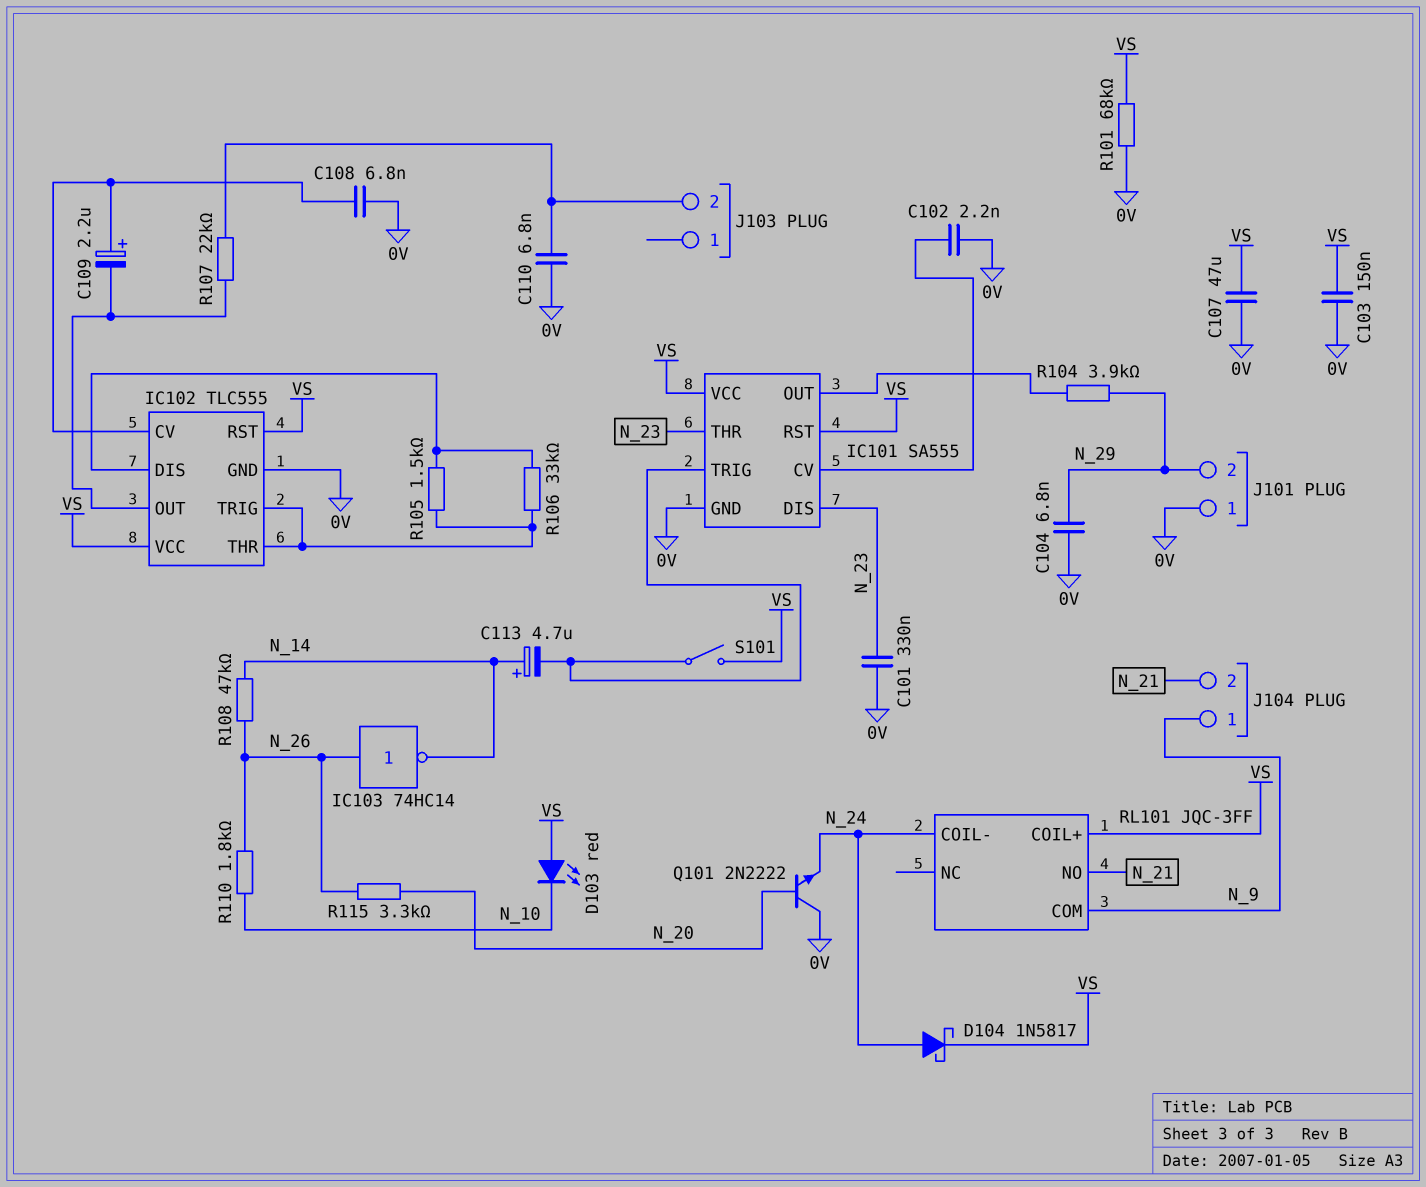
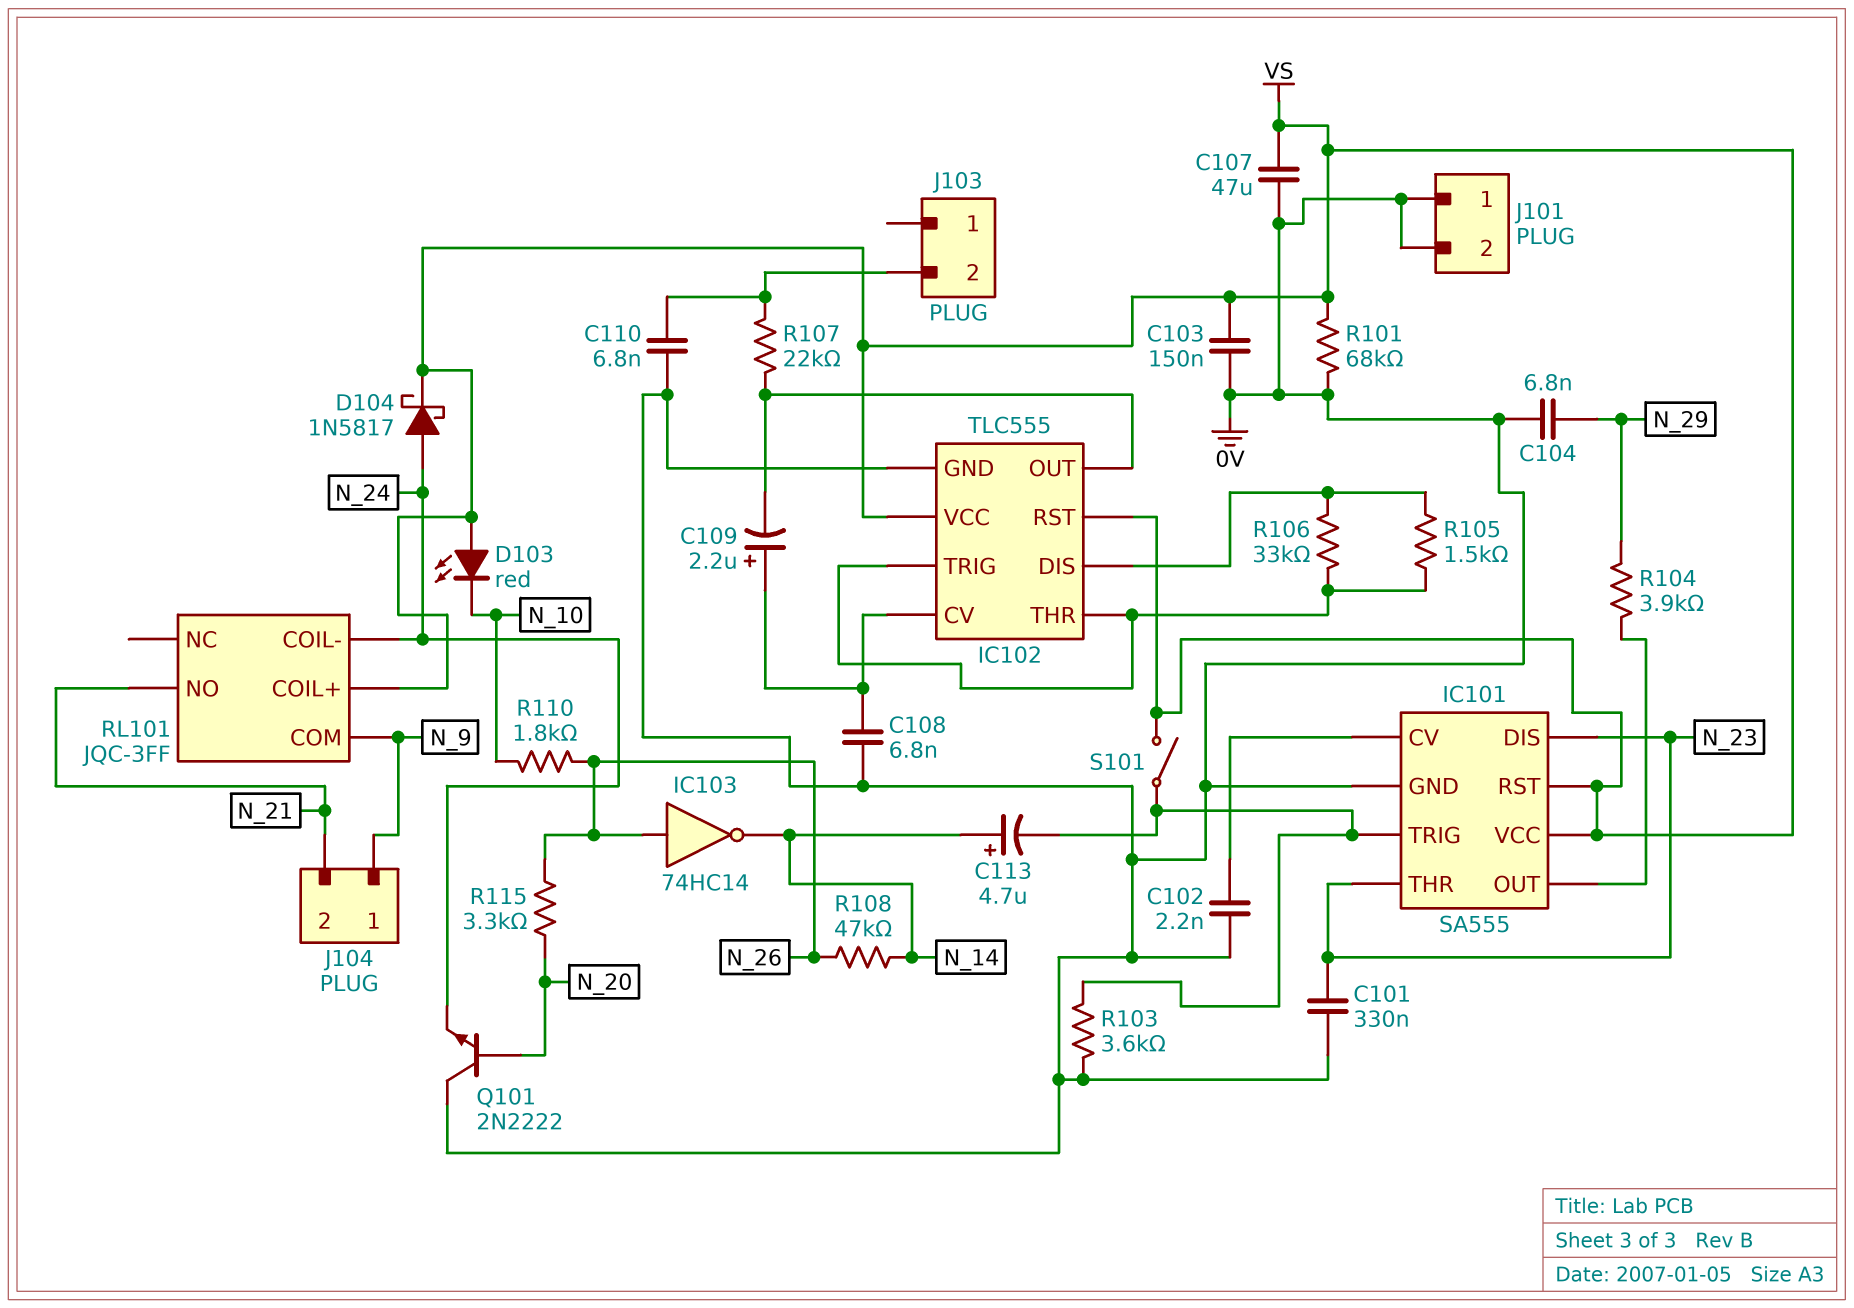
J101 pin 2: N_29 -> 0V
R103: none -> 3.6k (0V, IC101/TRIG)

